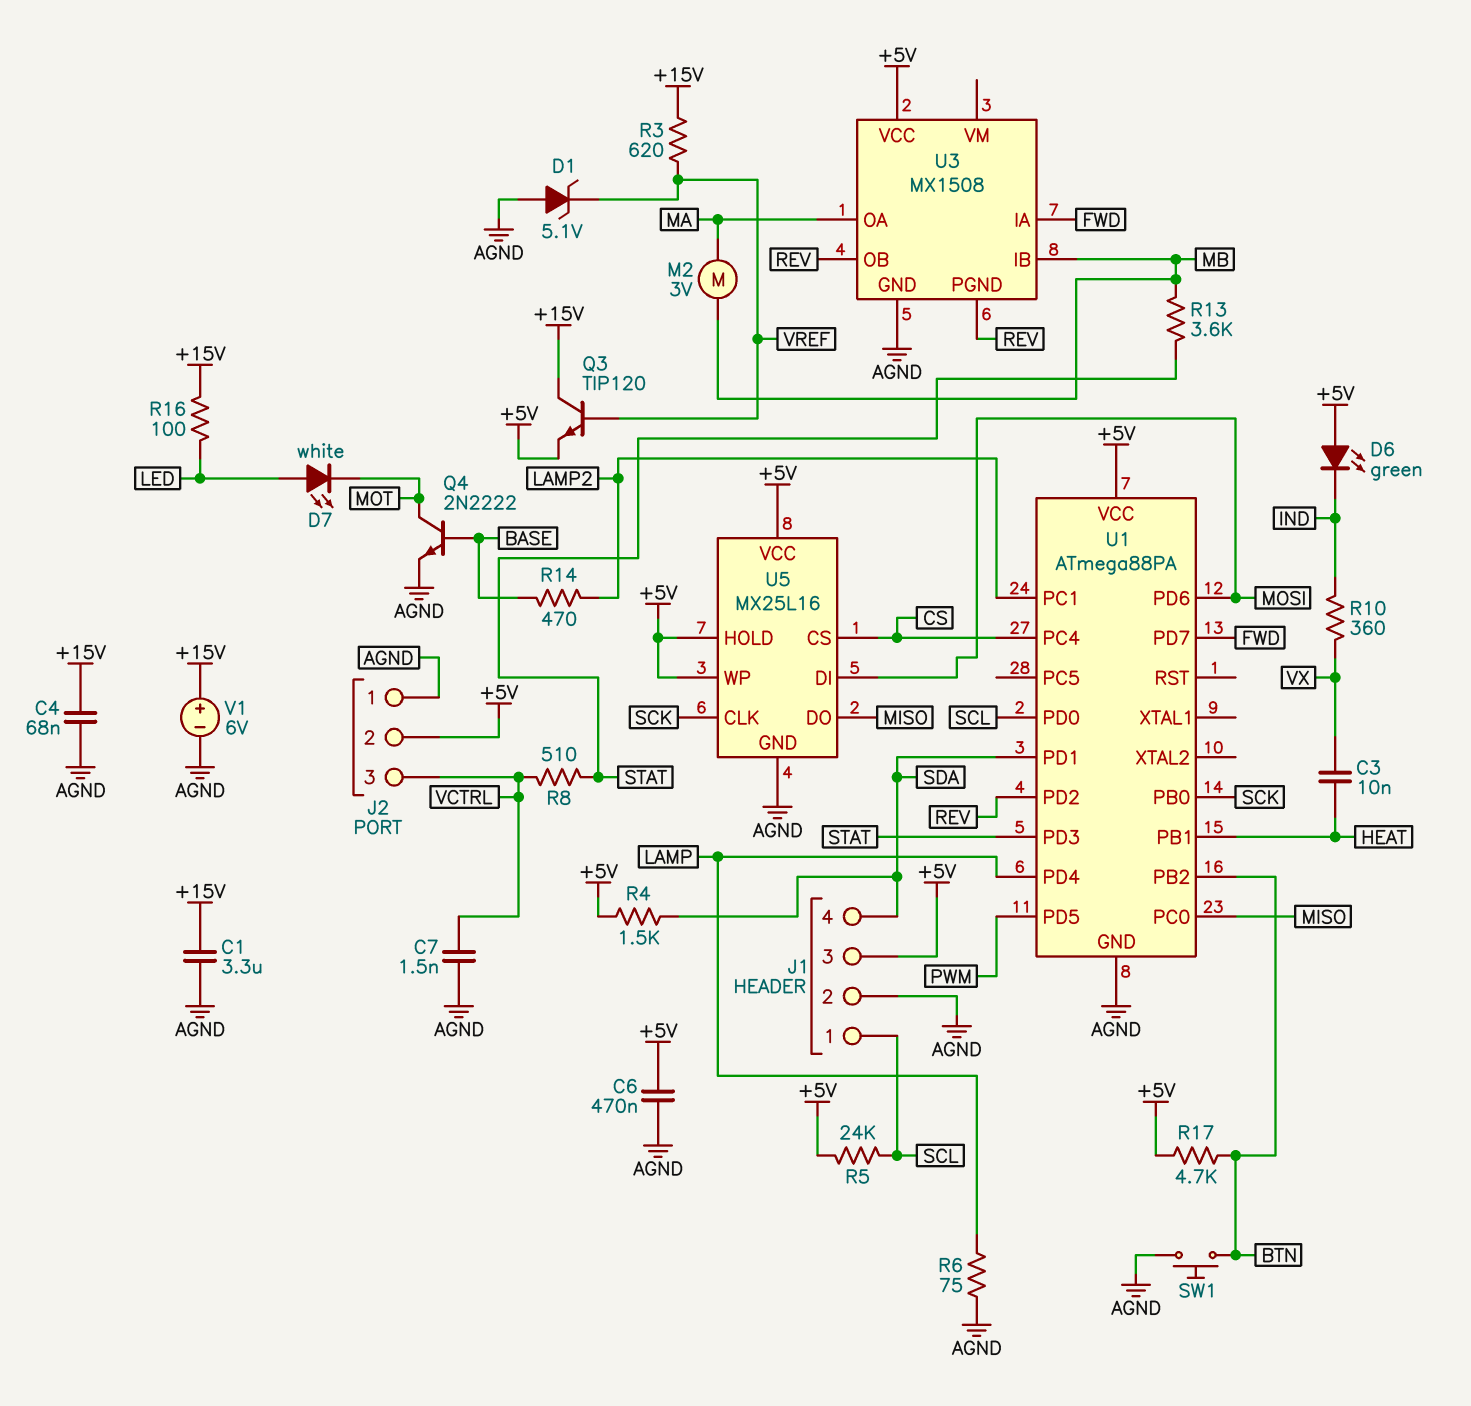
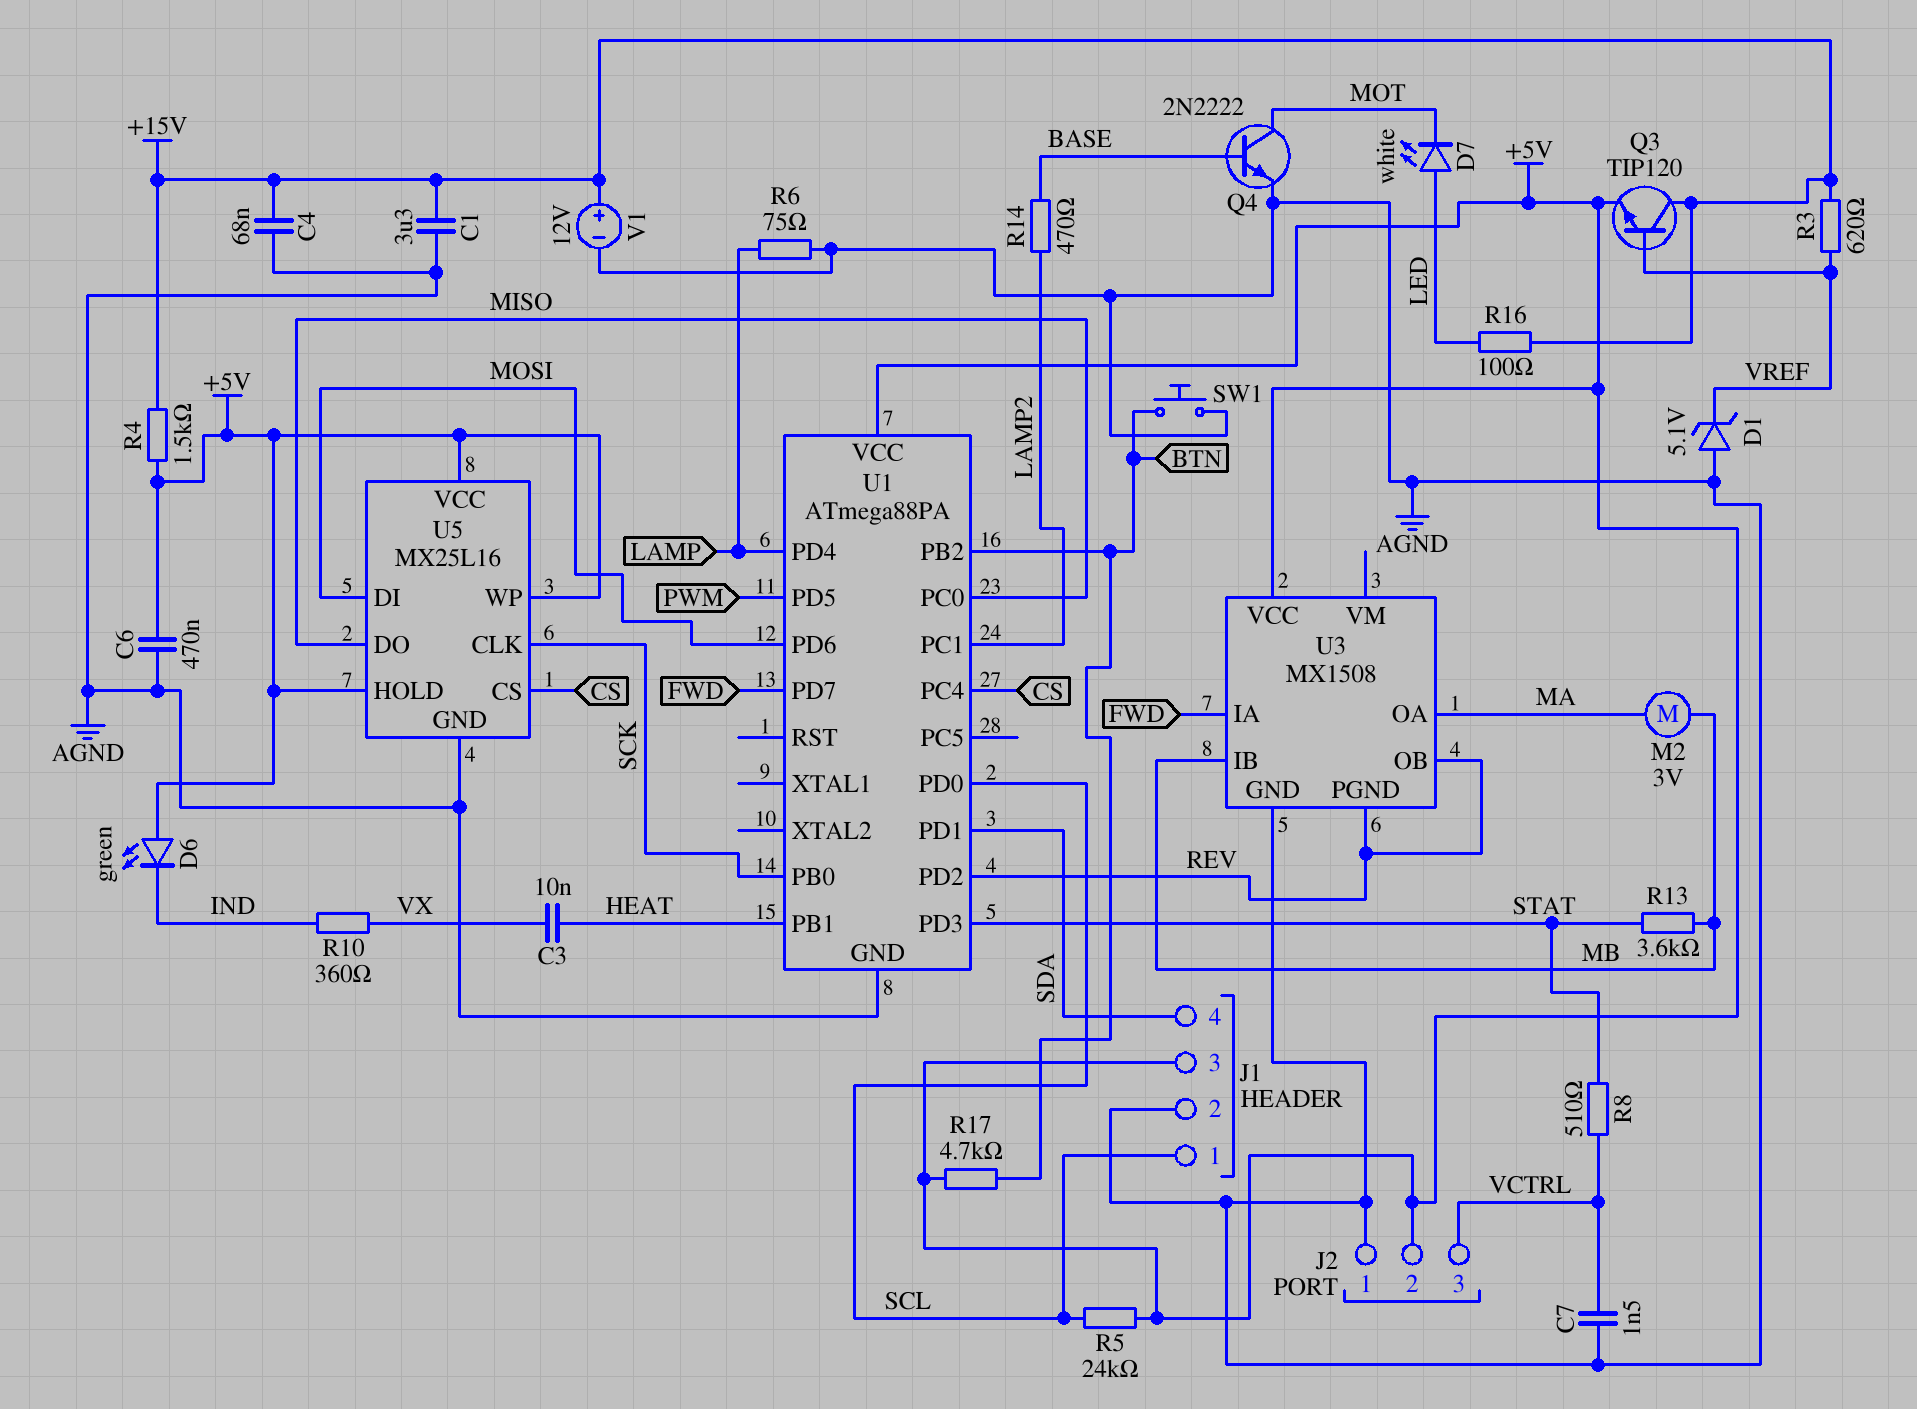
R4: 1.5k (+5V, SDA) -> 1.5k (+5V, +15V)
V1: 6V (plus +15V, minus AGND) -> 12V (plus +15V, minus AGND)

